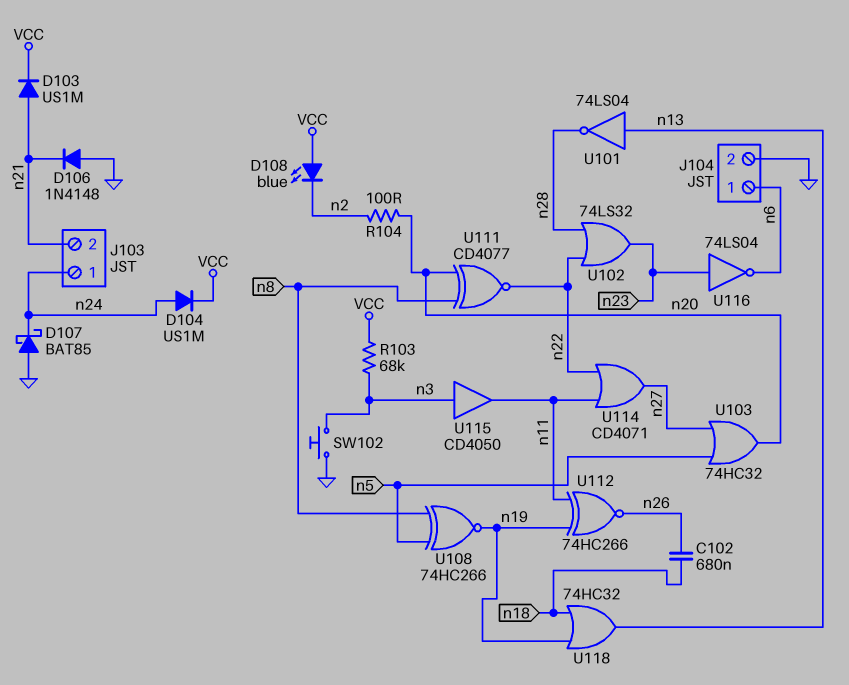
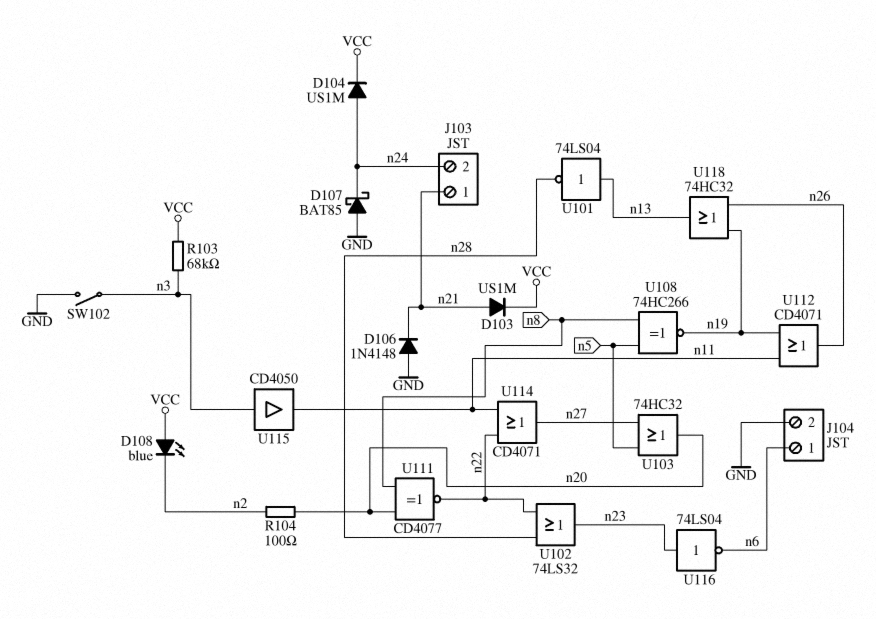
C102: 680nF (n18, n26) -> none
J103 pin 1: n24 -> n21
J103 pin 2: n21 -> n24
SW102: button (GND, n3) -> switch (GND, n3)
U112: XNOR 74HC266 (in n11, in n19, out n26) -> OR CD4071 (in n11, in n19, out n26)
U118: OR 74HC32 (in n18, in n19, out n13) -> OR 74HC32 (in n19, in n26, out n13)

